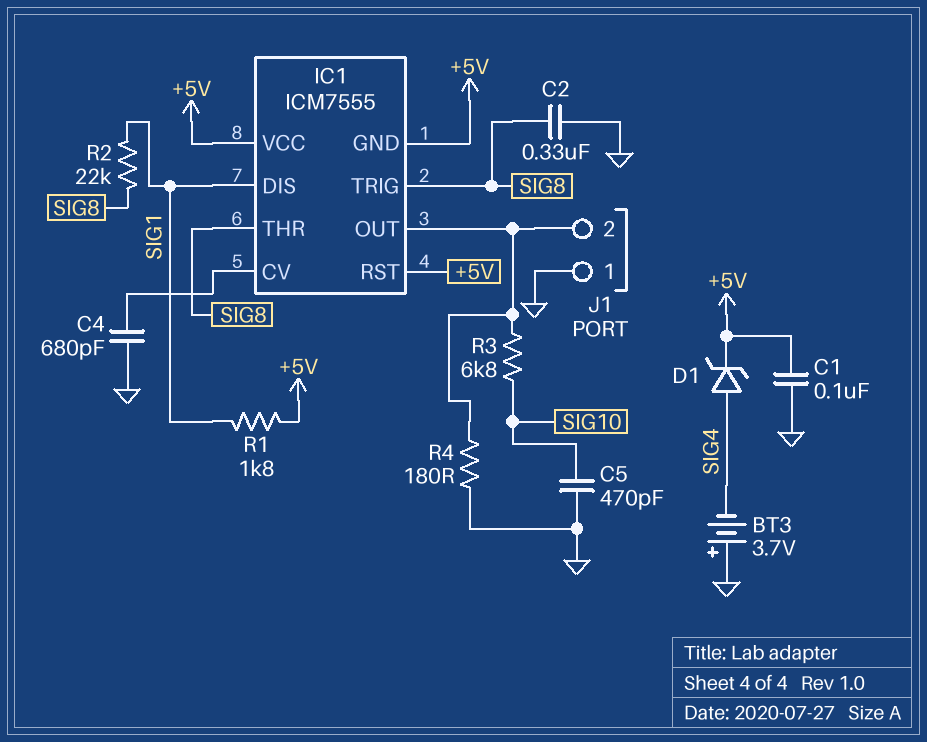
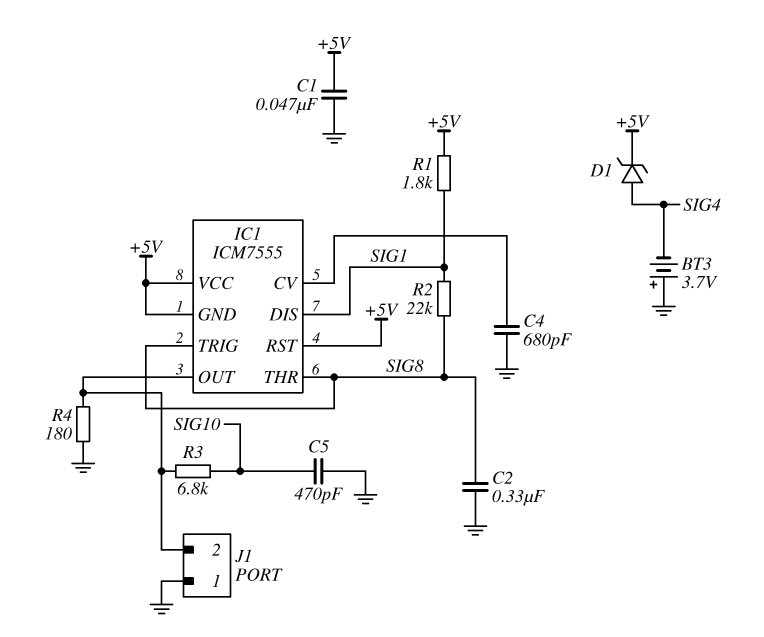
C1: 100nF (+5V, GND) -> 47nF (+5V, GND)

